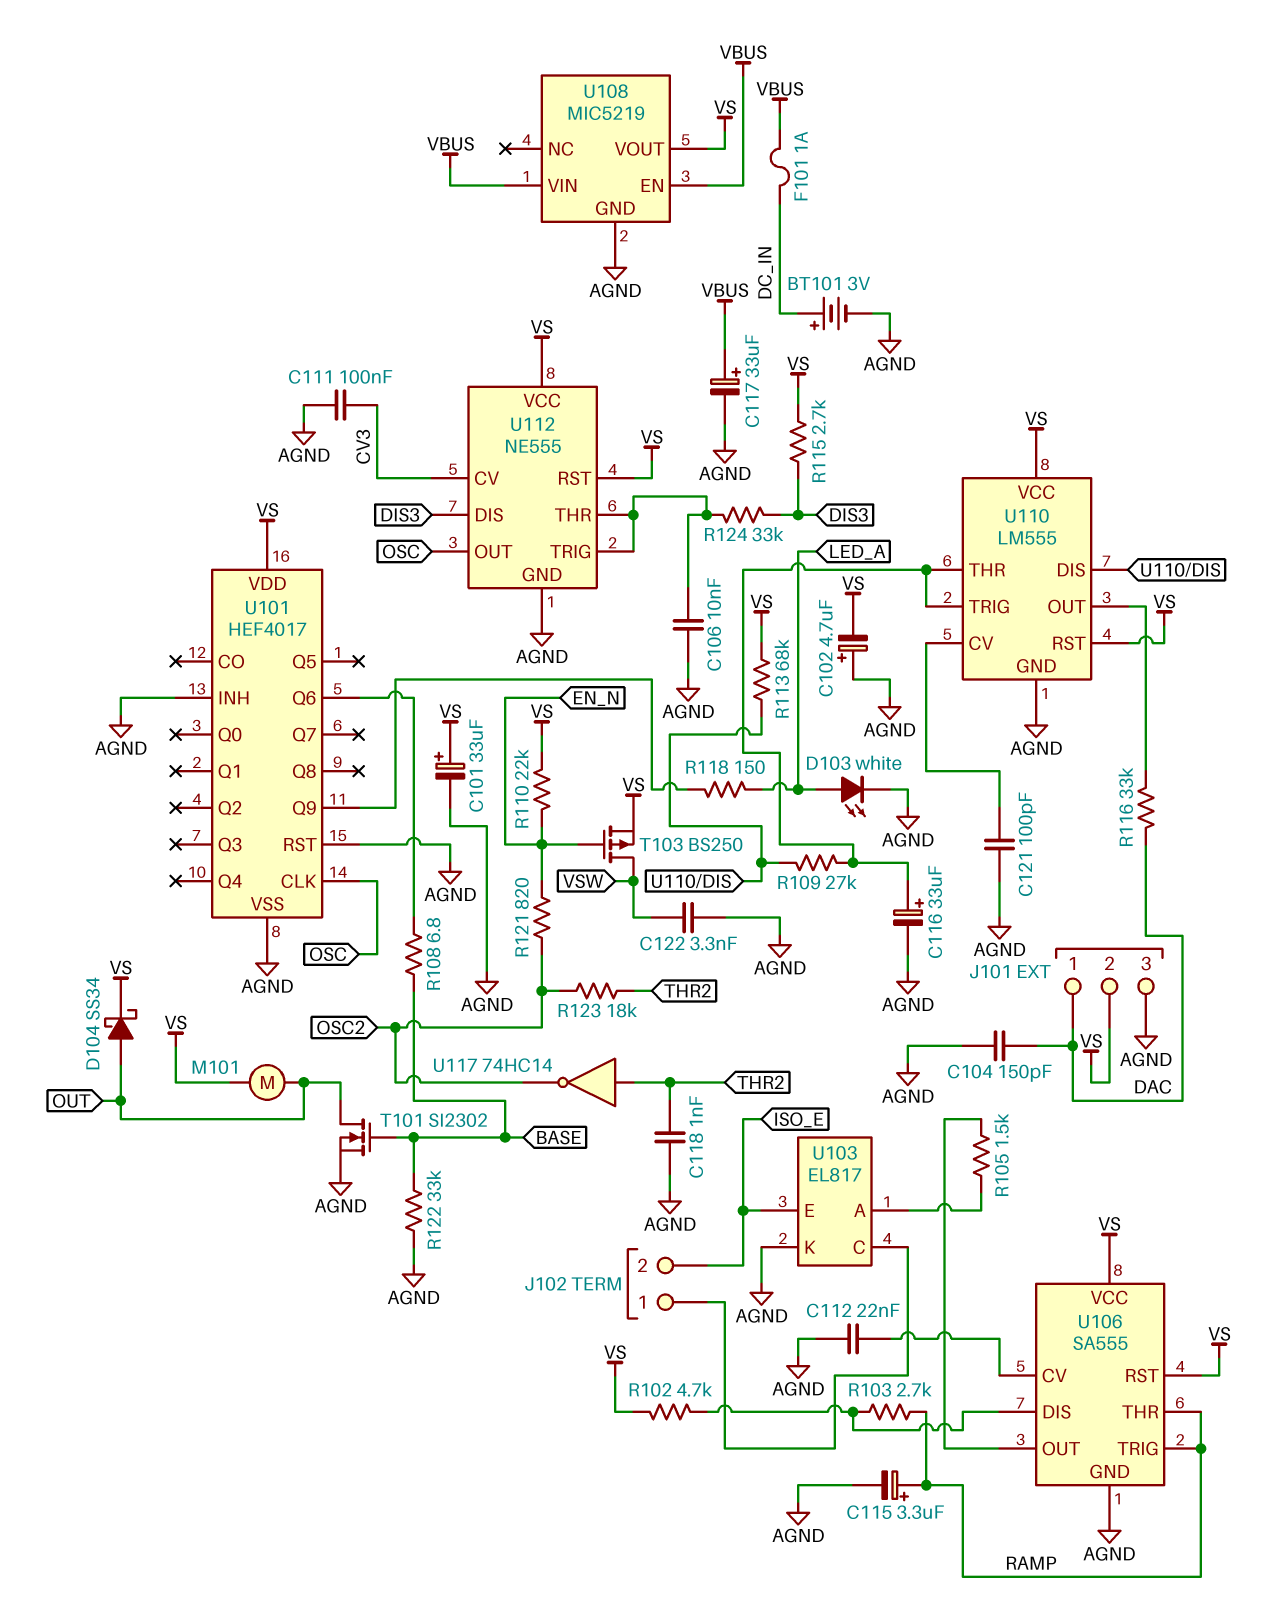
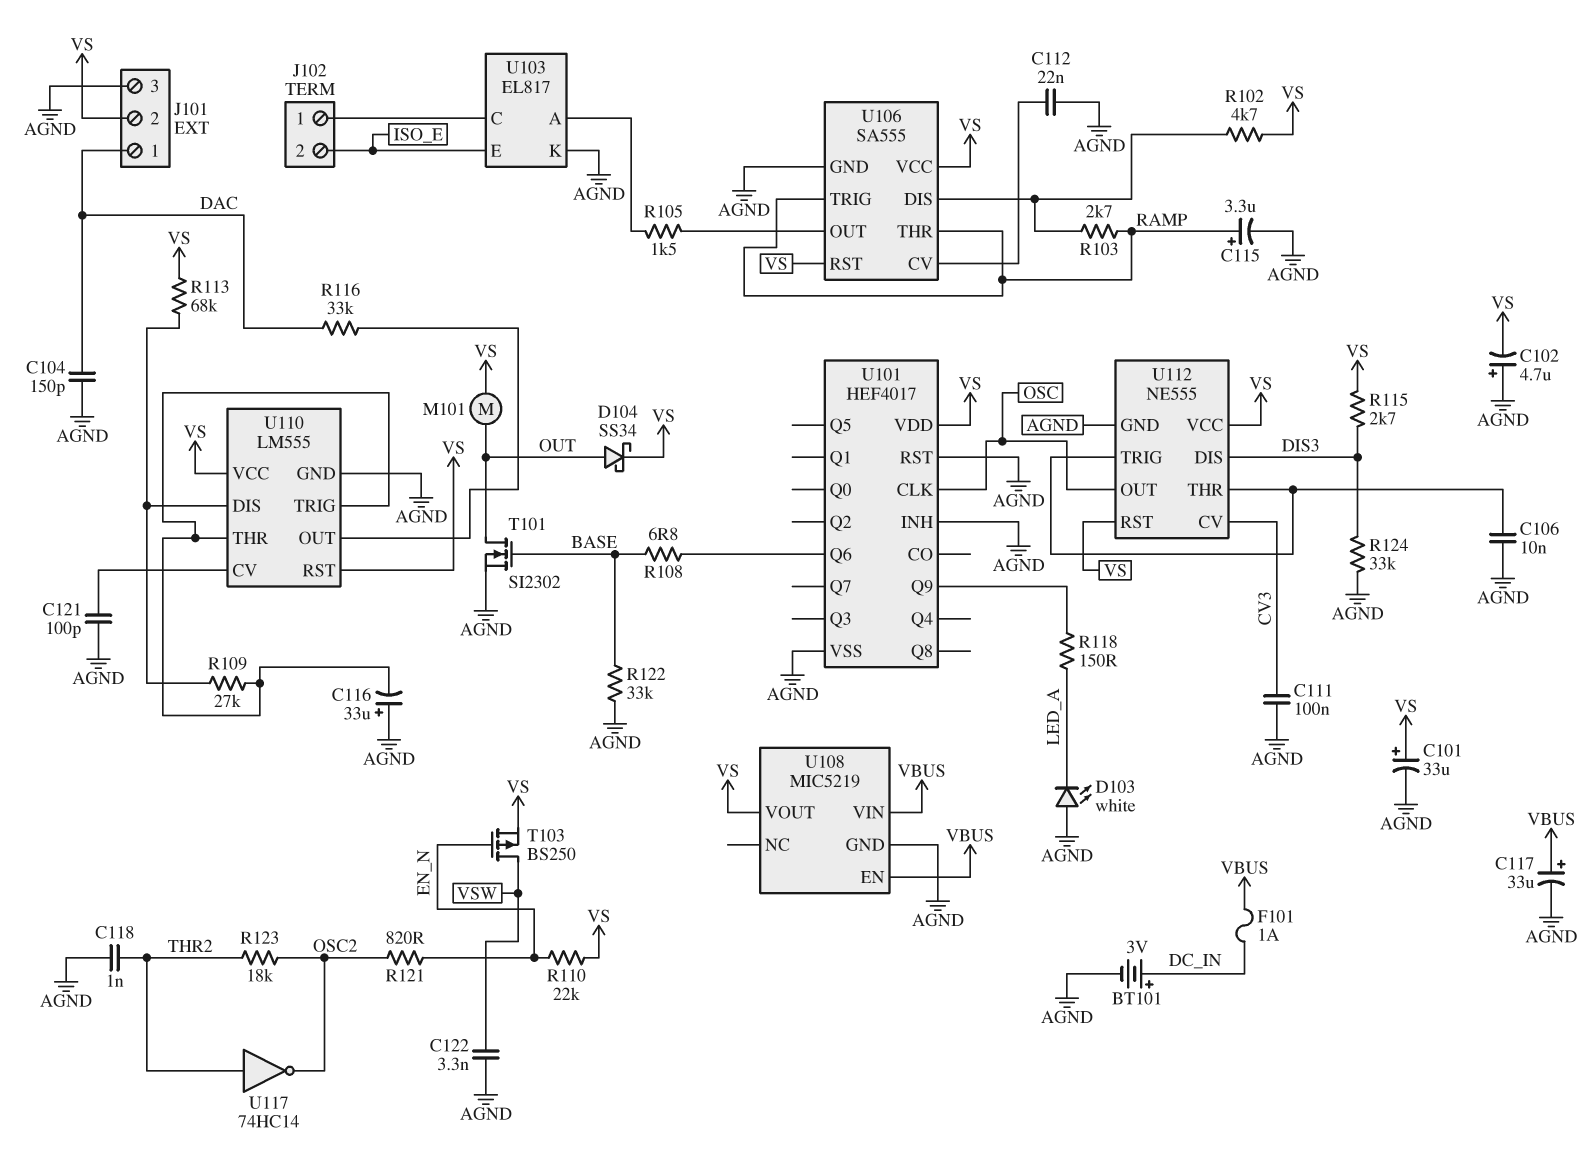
C116: 33uF (plus U110/THR, minus AGND) -> 33uF (plus AGND, minus U110/THR)
D103: LED white (A LED_A, K AGND) -> LED white (A AGND, K LED_A)
R124: 33k (DIS3, U112/THR) -> 33k (AGND, DIS3)

